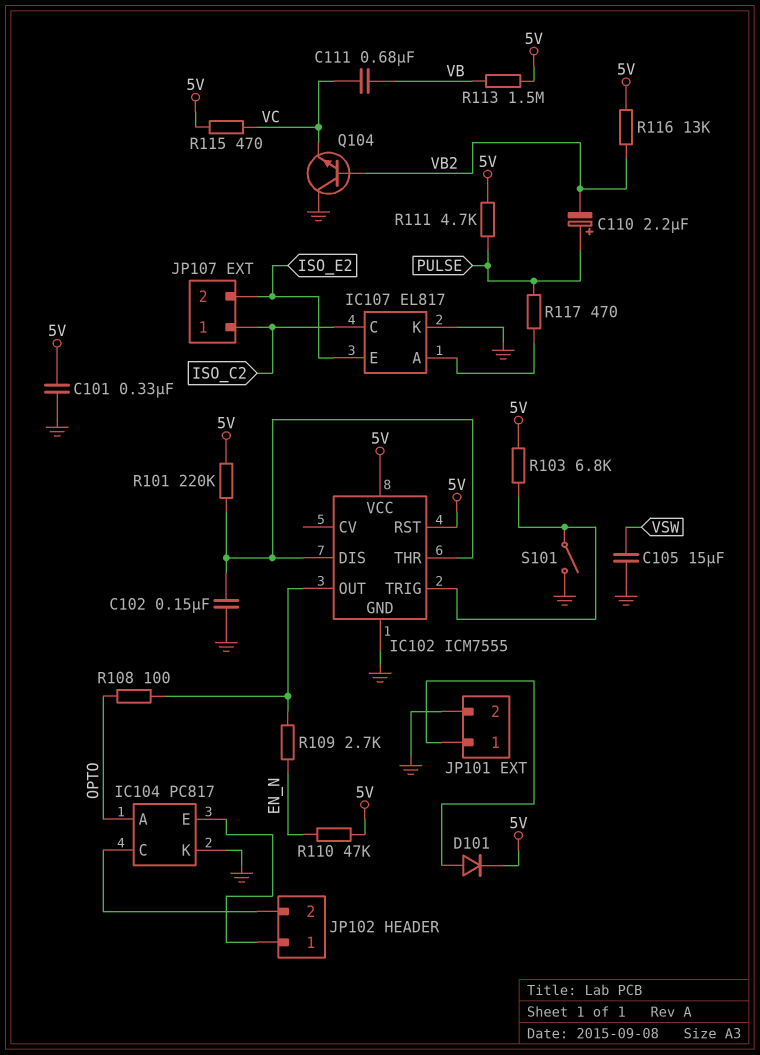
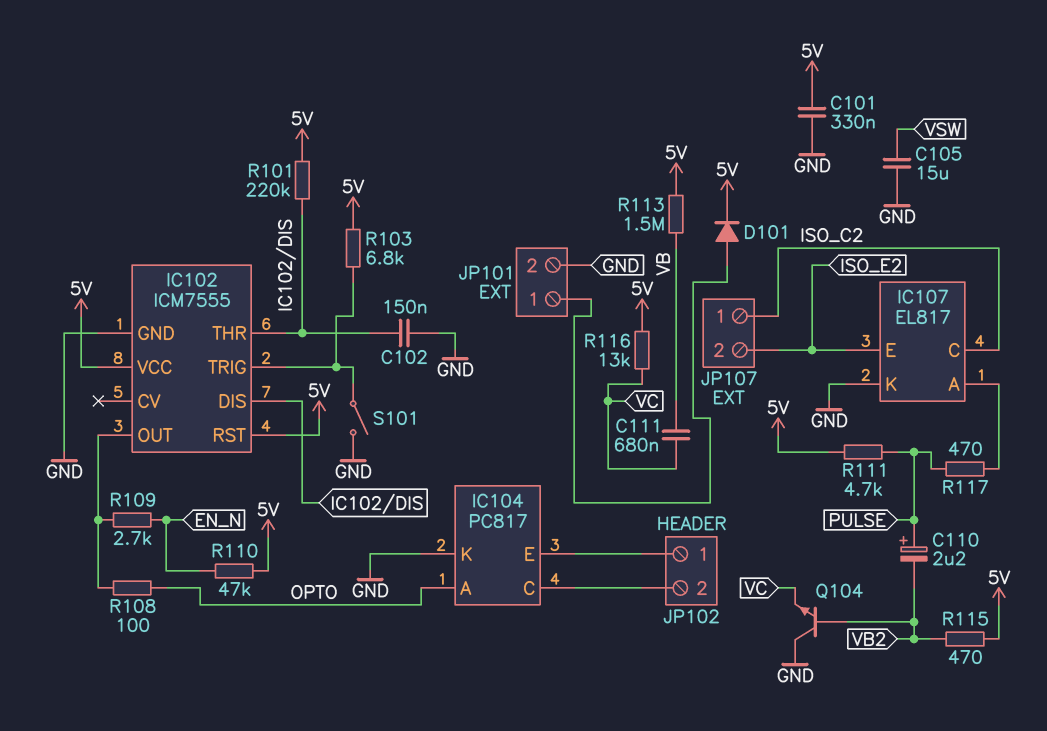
R115: 470 (5V, VC) -> 470 (5V, VB2)
R116: 13k (5V, VB2) -> 13k (5V, VC)

